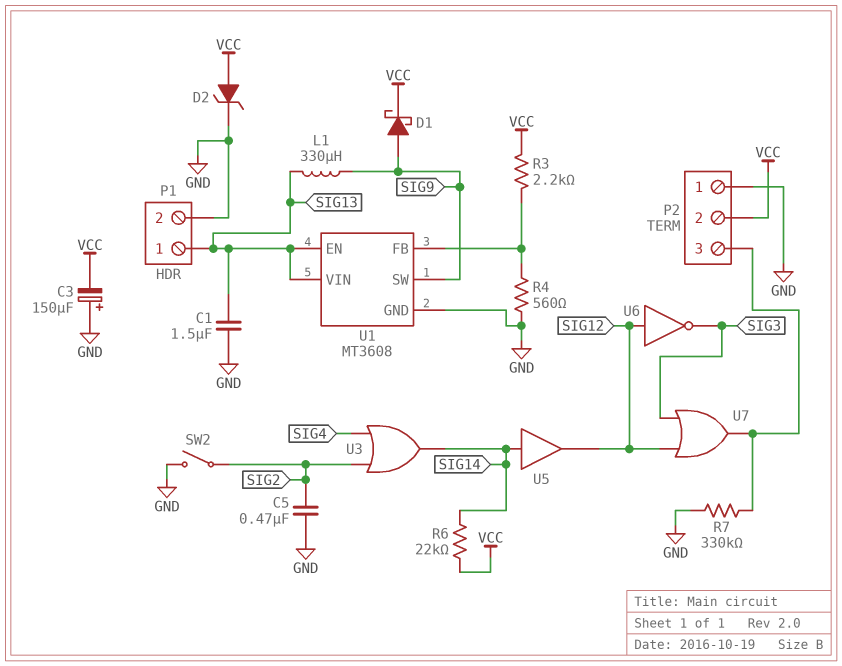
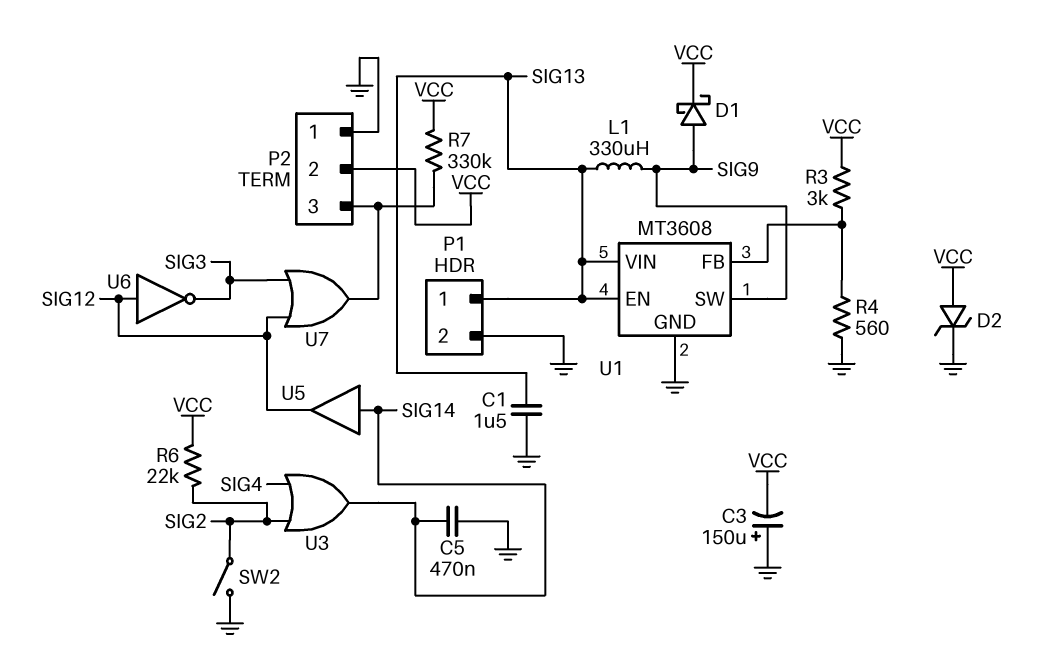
C5: 470nF (GND, SIG2) -> 470nF (GND, SIG14)
R3: 2.2k (U1/FB, VCC) -> 3k (U1/FB, VCC)
R6: 22k (SIG14, VCC) -> 22k (SIG2, VCC)
R7: 330k (GND, P2/3) -> 330k (P2/3, VCC)

